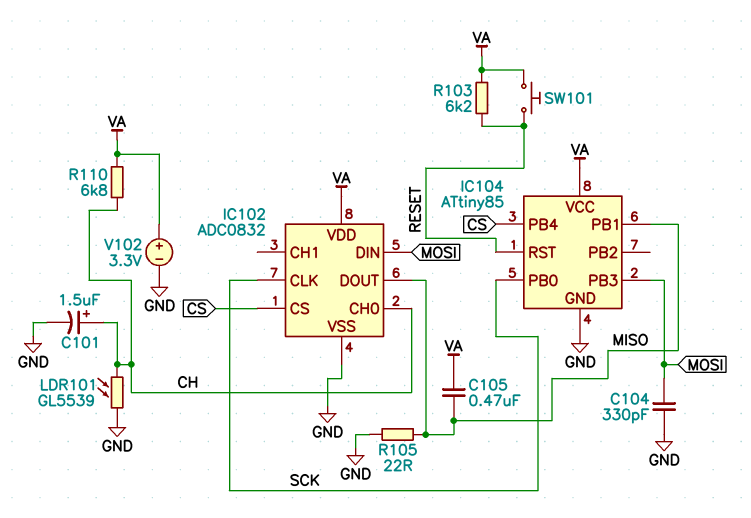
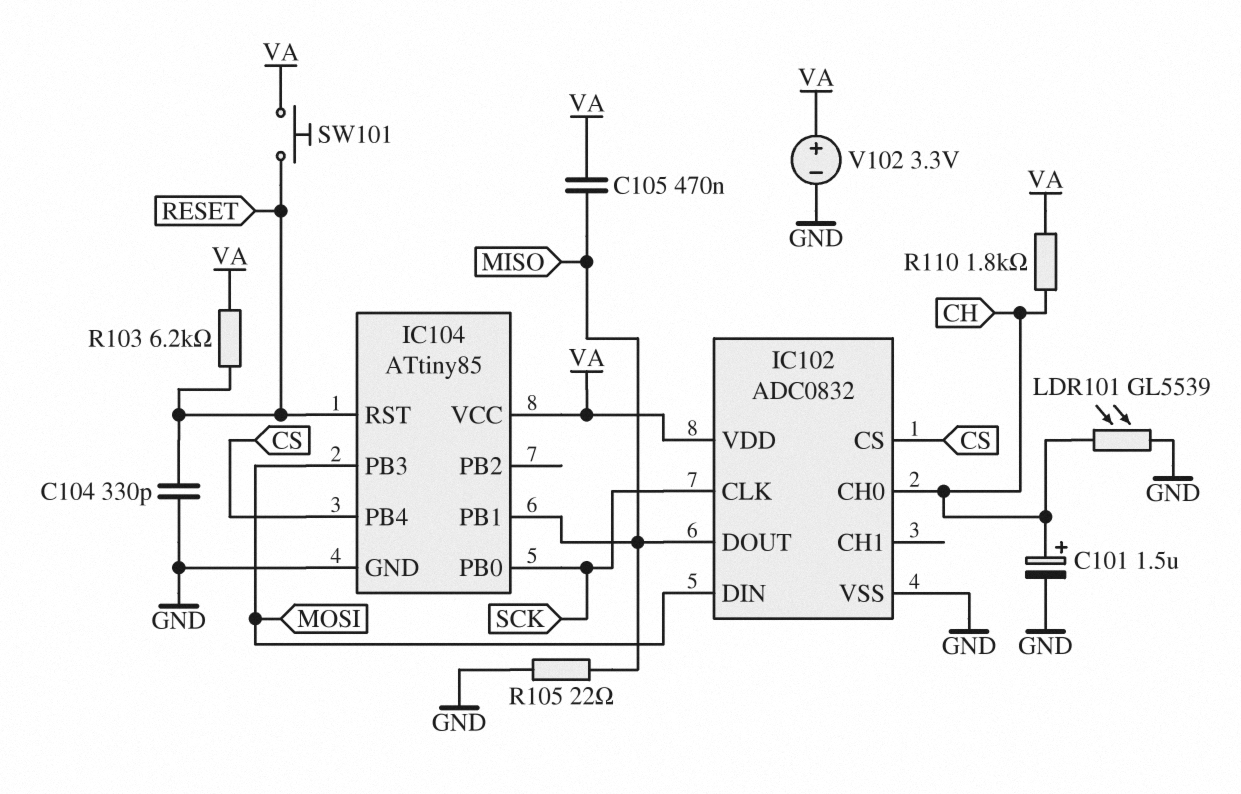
C104: 330pF (GND, MOSI) -> 330pF (GND, RESET)
R110: 6.8k (CH, VA) -> 1.8k (CH, VA)

